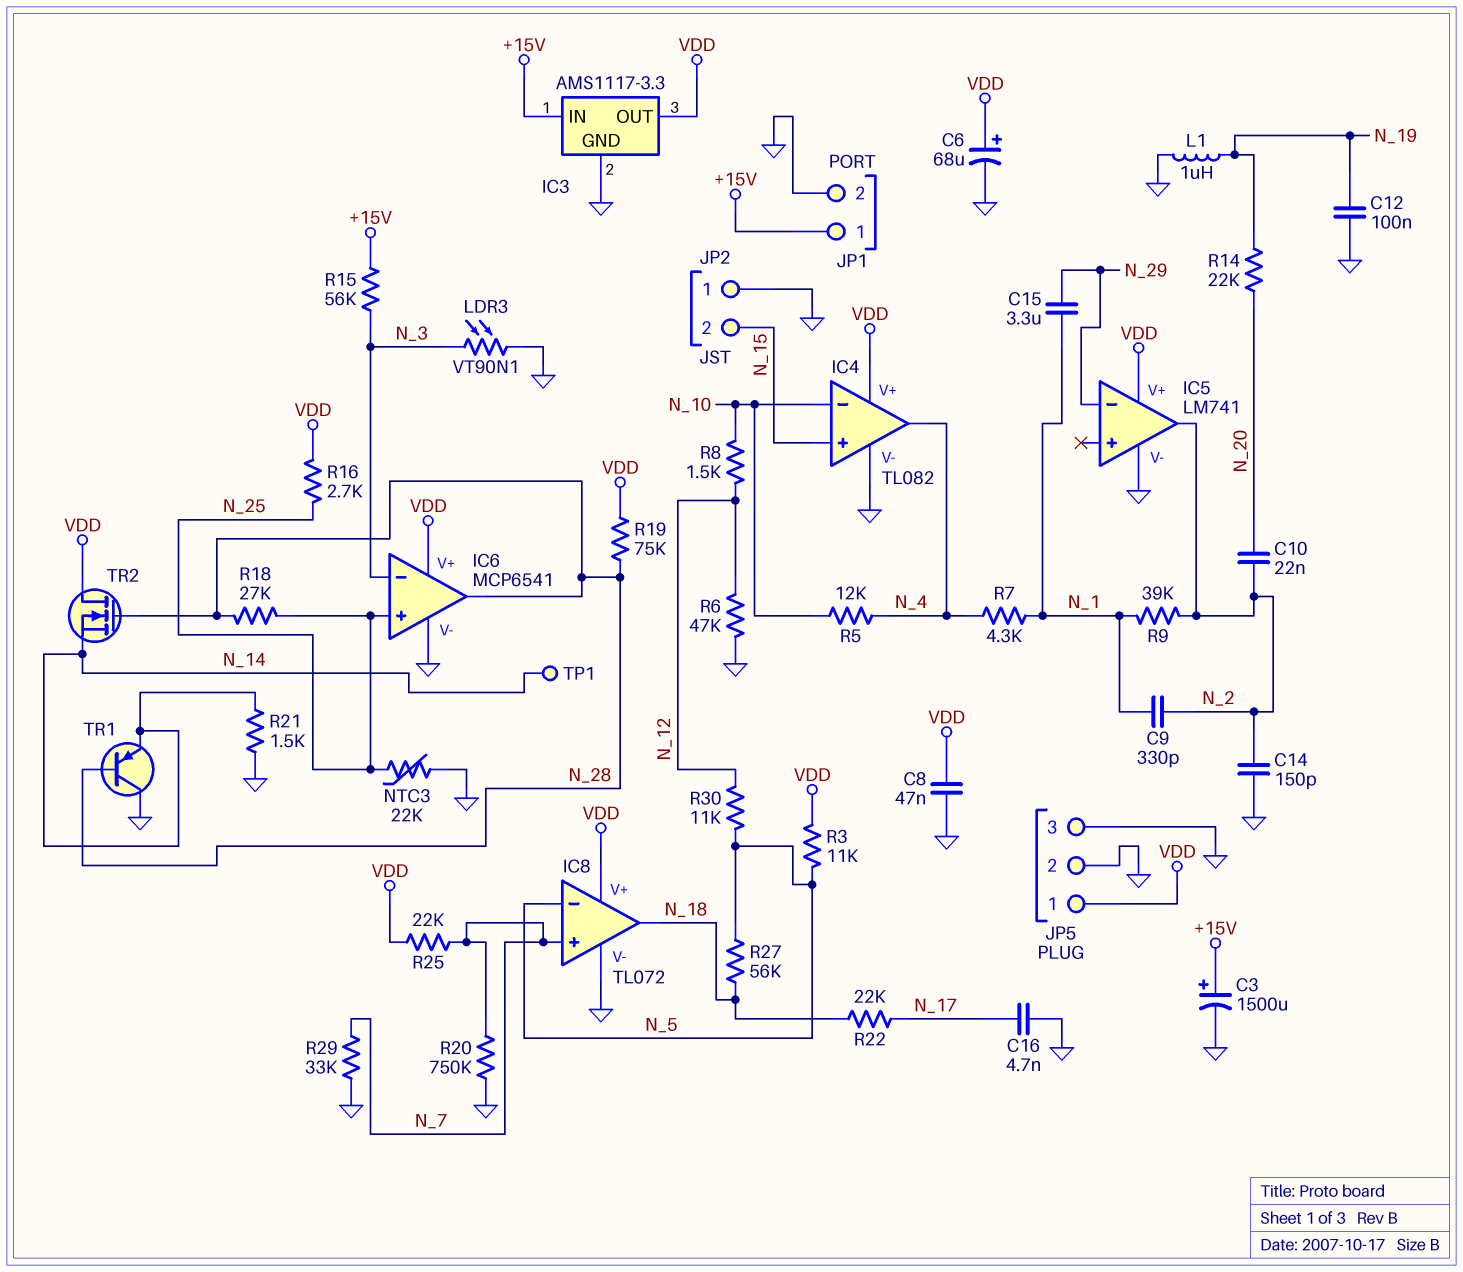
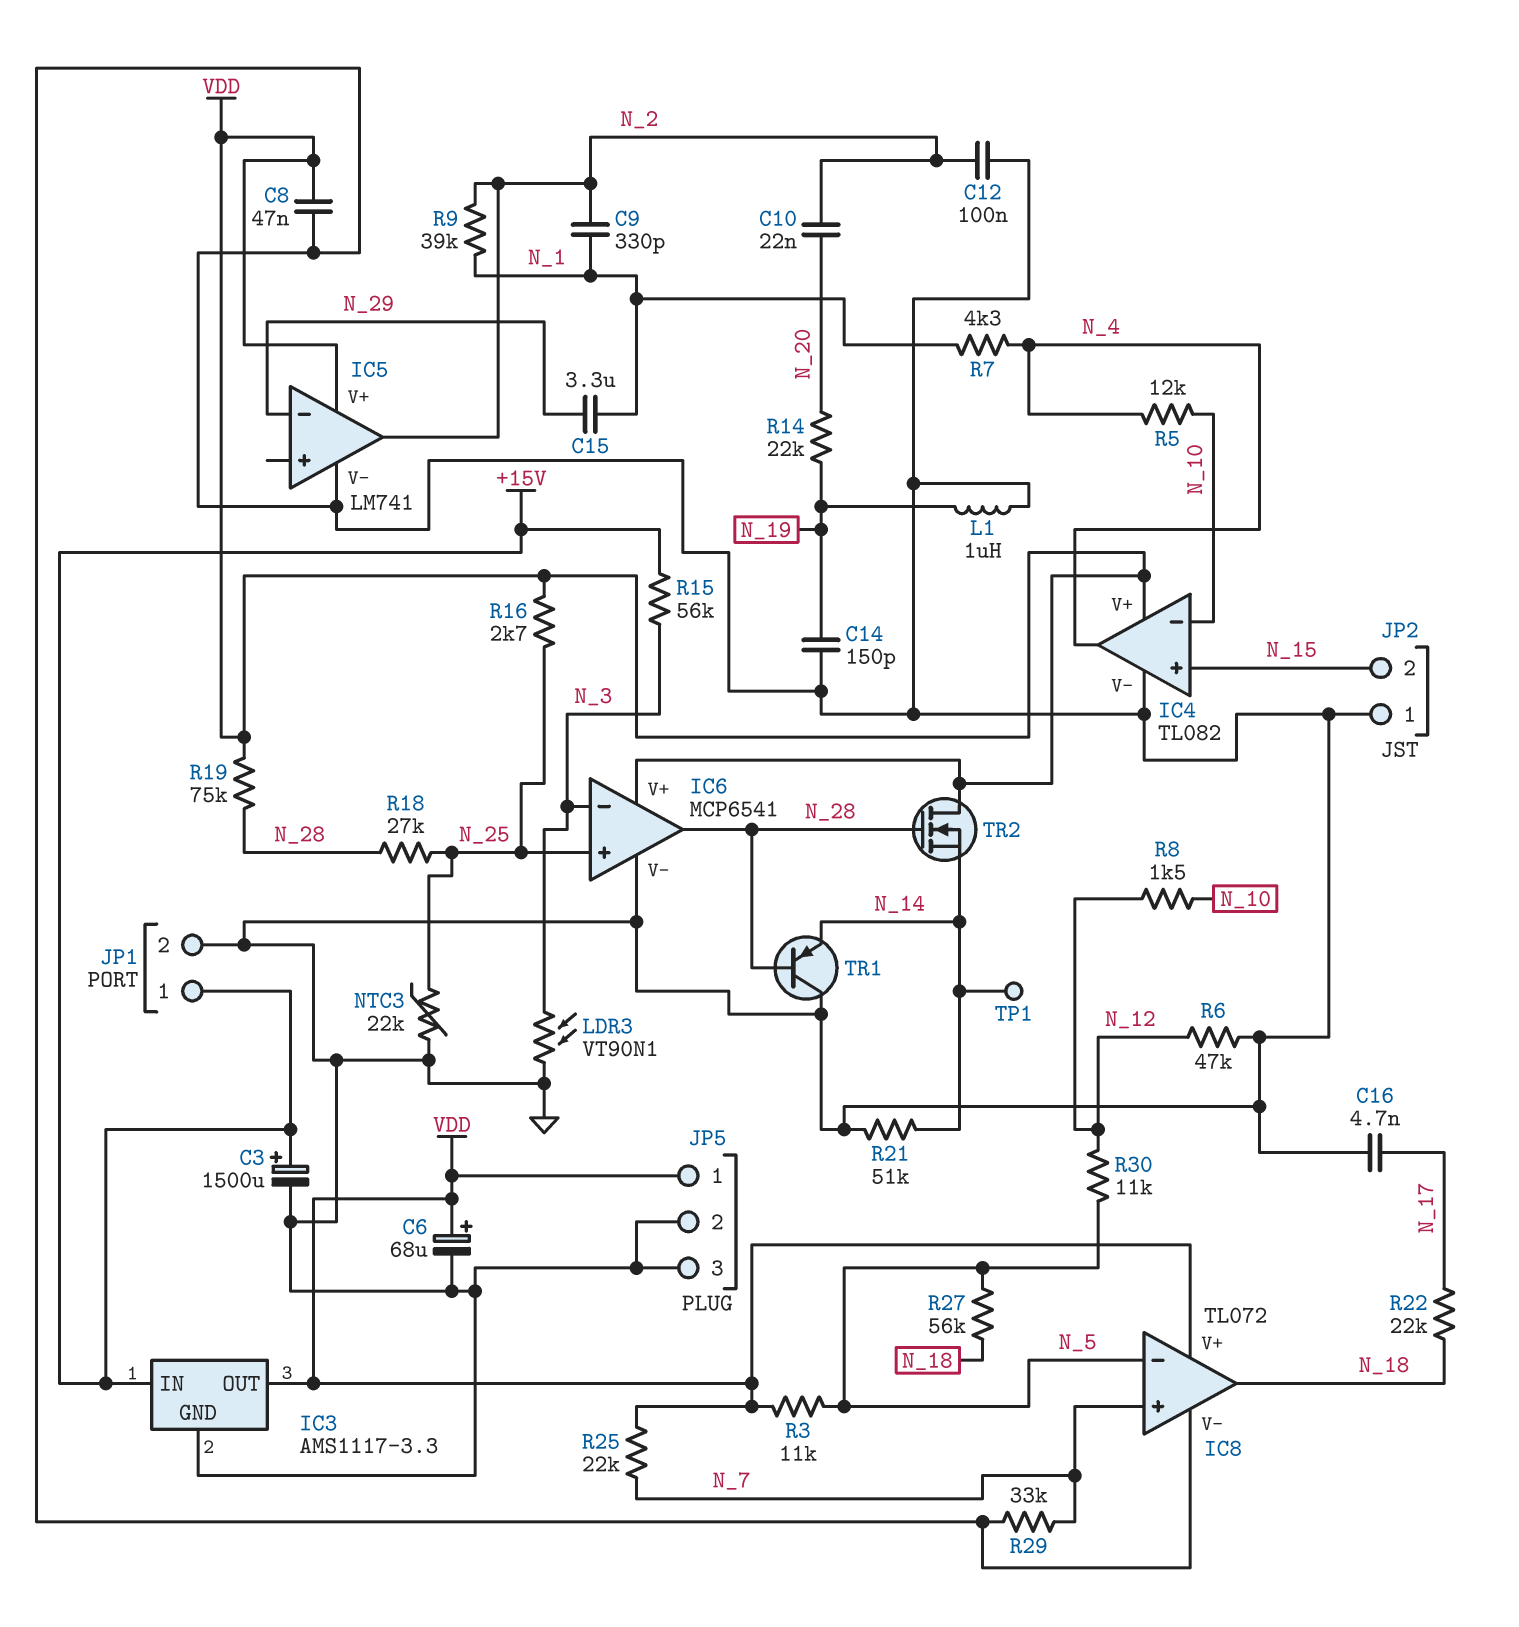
C12: 100nF (GND, N_19) -> 100nF (GND, N_2)
C14: 150pF (GND, N_2) -> 150pF (GND, N_19)
R20: 750k (GND, N_7) -> none
R21: 1.5k (GND, N_14) -> 51k (GND, N_14)

